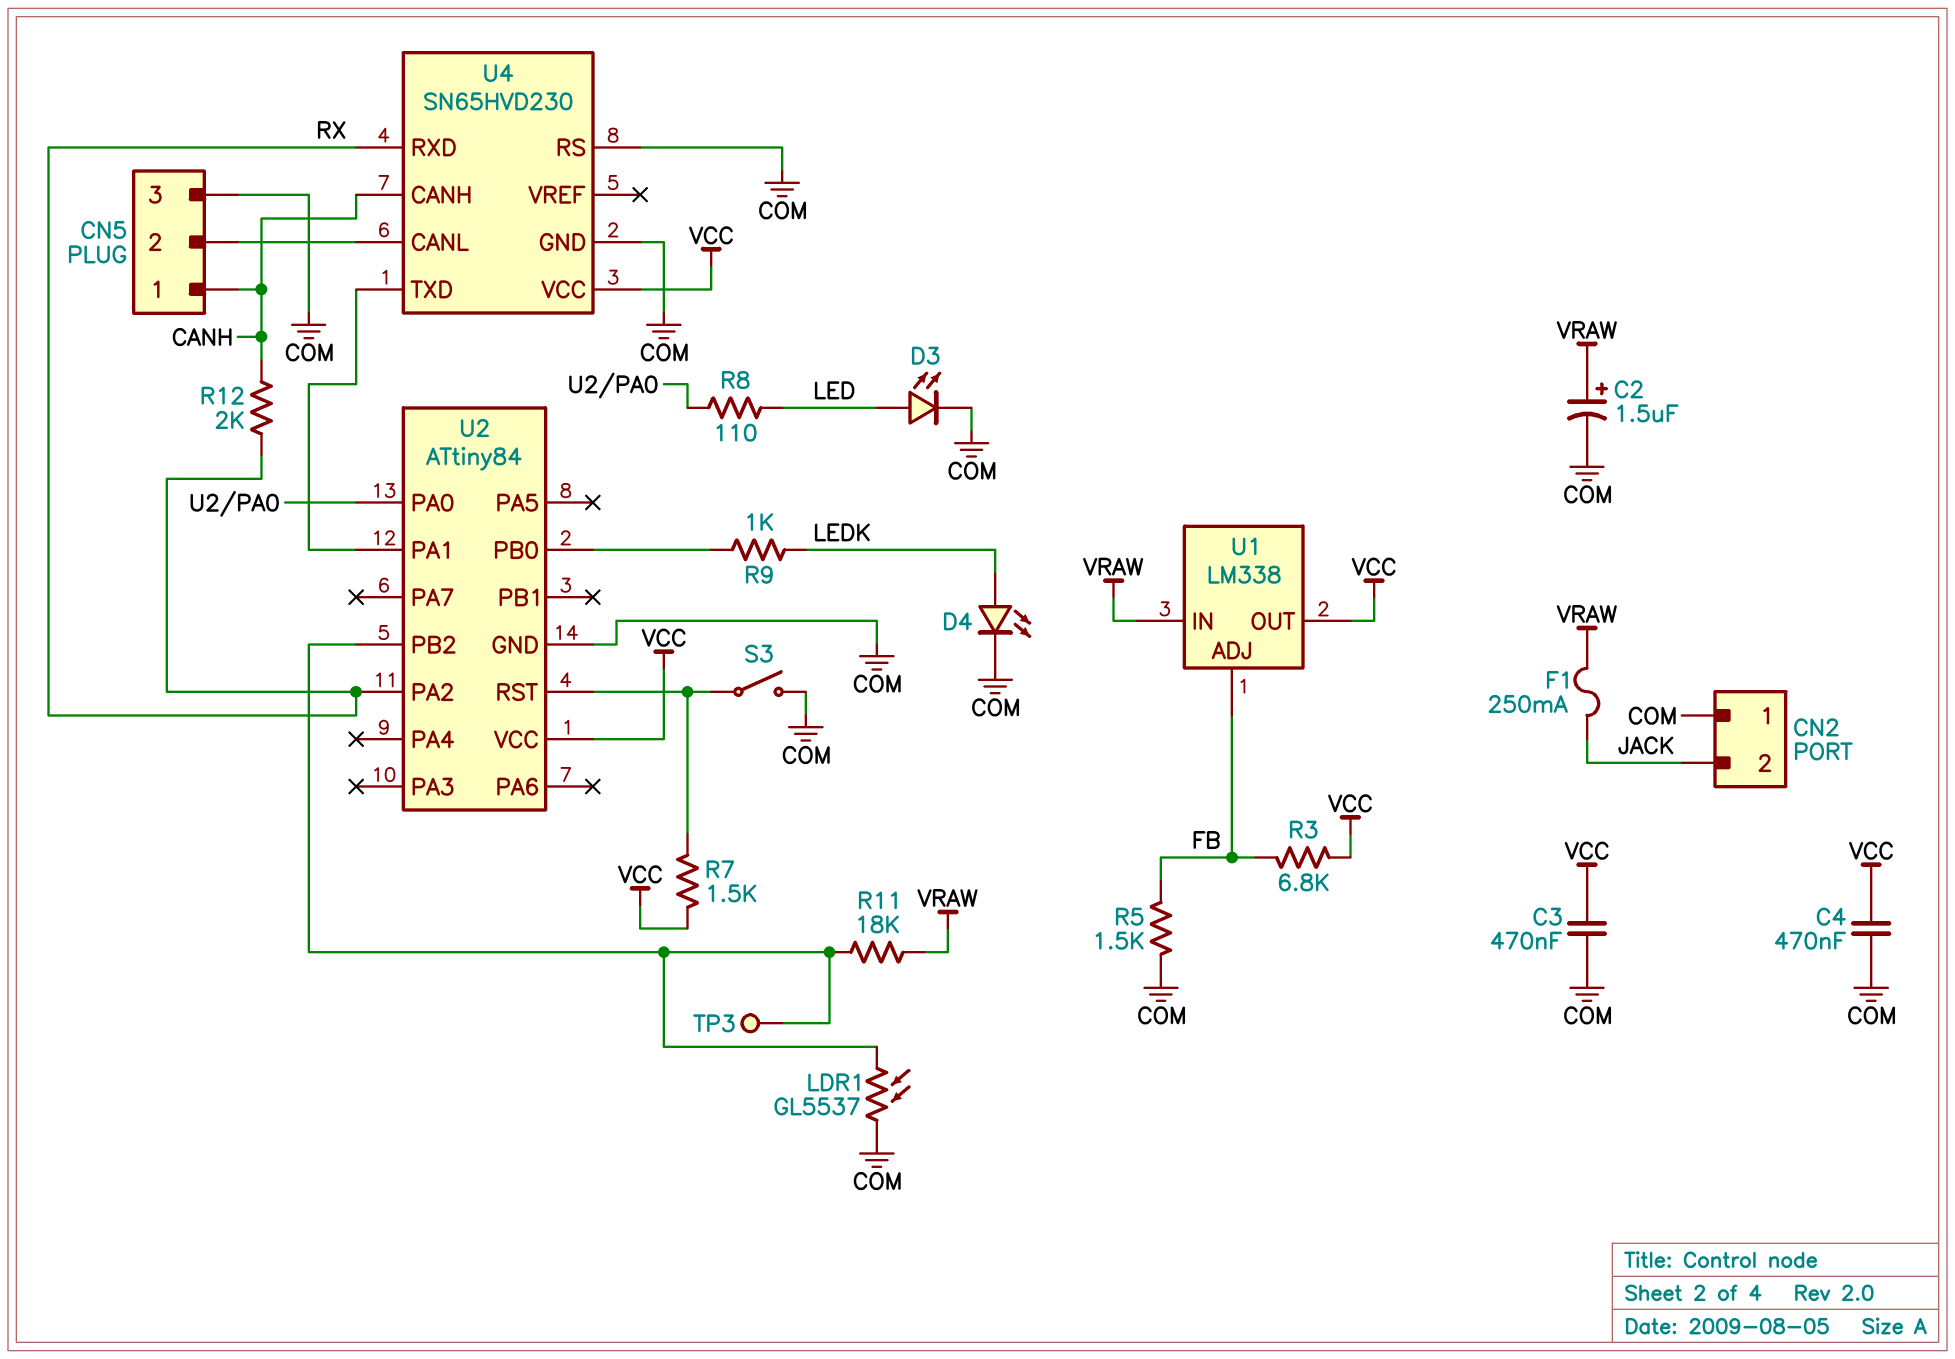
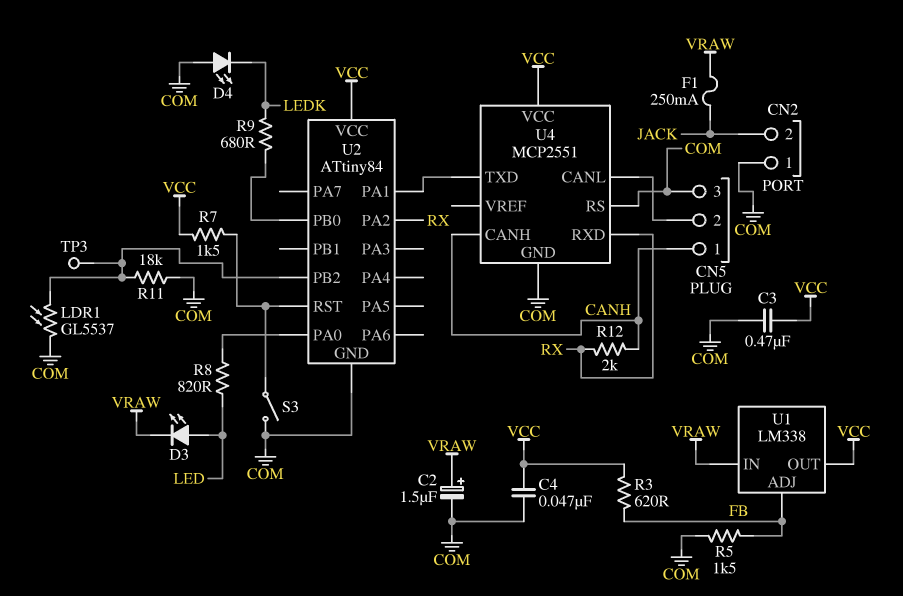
C4: 470nF (COM, VCC) -> 47nF (COM, VCC)
D3: LED (A LED, K COM) -> LED (A LED, K VRAW)
D4: LED (A LEDK, K COM) -> LED (A COM, K LEDK)
R3: 6.8k (FB, VCC) -> 620 (FB, VCC)
R8: 110 (LED, U2/PA0) -> 820 (LED, U2/PA0)
R9: 1k (LEDK, U2/PB0) -> 680 (LEDK, U2/PB0)
R11: 18k (U2/PB2, VRAW) -> 18k (COM, U2/PB2)
U4: SN65HVD230 -> MCP2551

